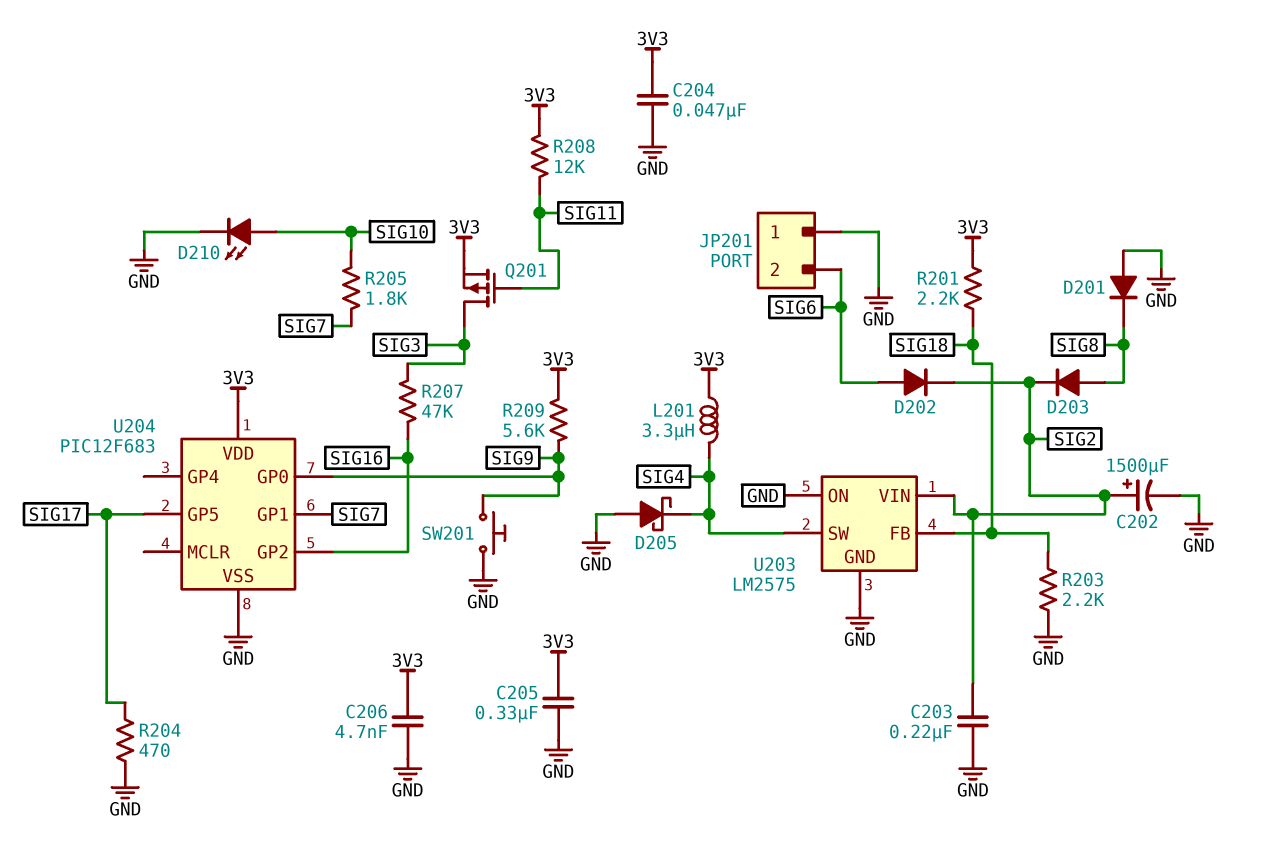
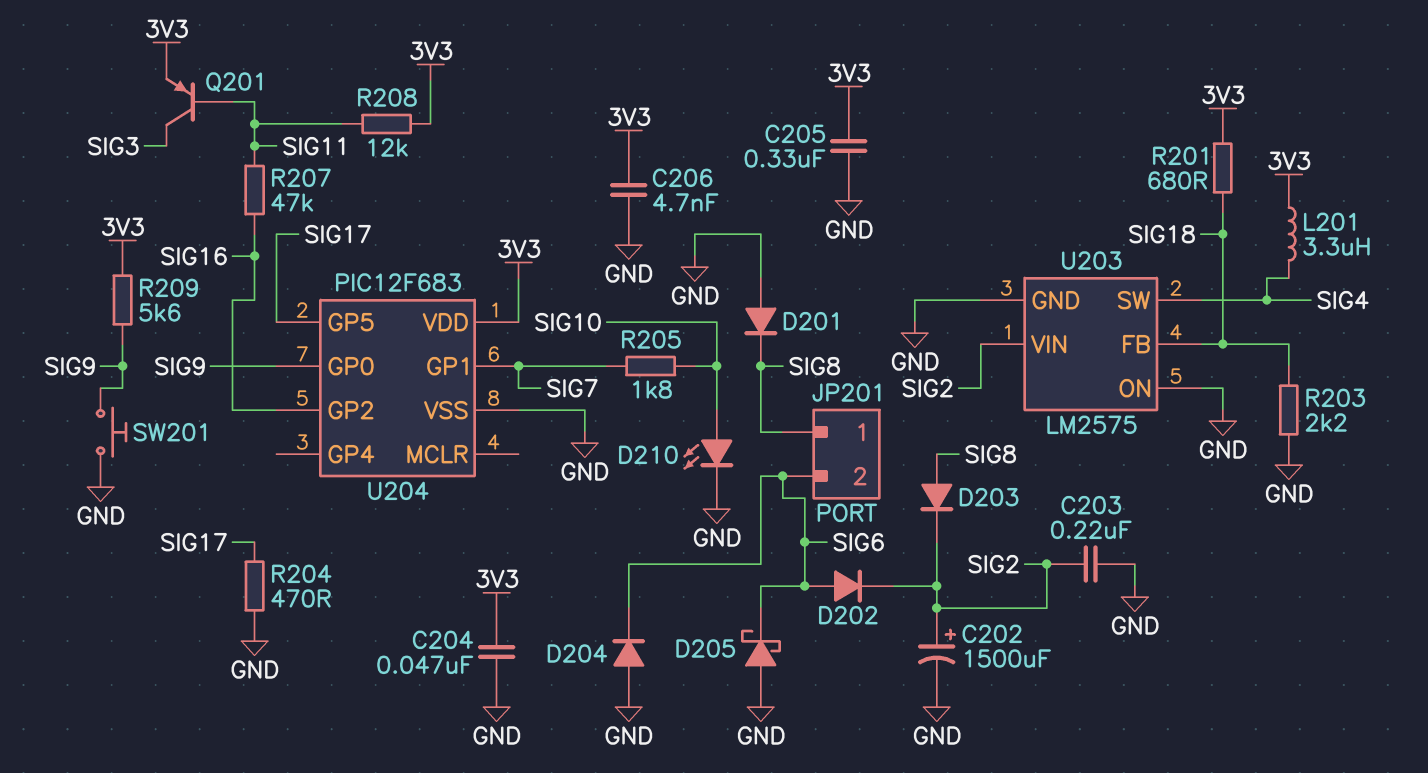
D204: none -> diode (A GND, K SIG6)
D205: schottky (A GND, K SIG4) -> schottky (A GND, K SIG6)
JP201 pin 1: GND -> SIG8
Q201: PMOS (G SIG11, D SIG3, S 3V3) -> PNP (B SIG11, C SIG3, E 3V3)
R201: 2.2k (3V3, SIG18) -> 680 (3V3, SIG18)
R207: 47k (SIG3, SIG16) -> 47k (SIG11, SIG16)

